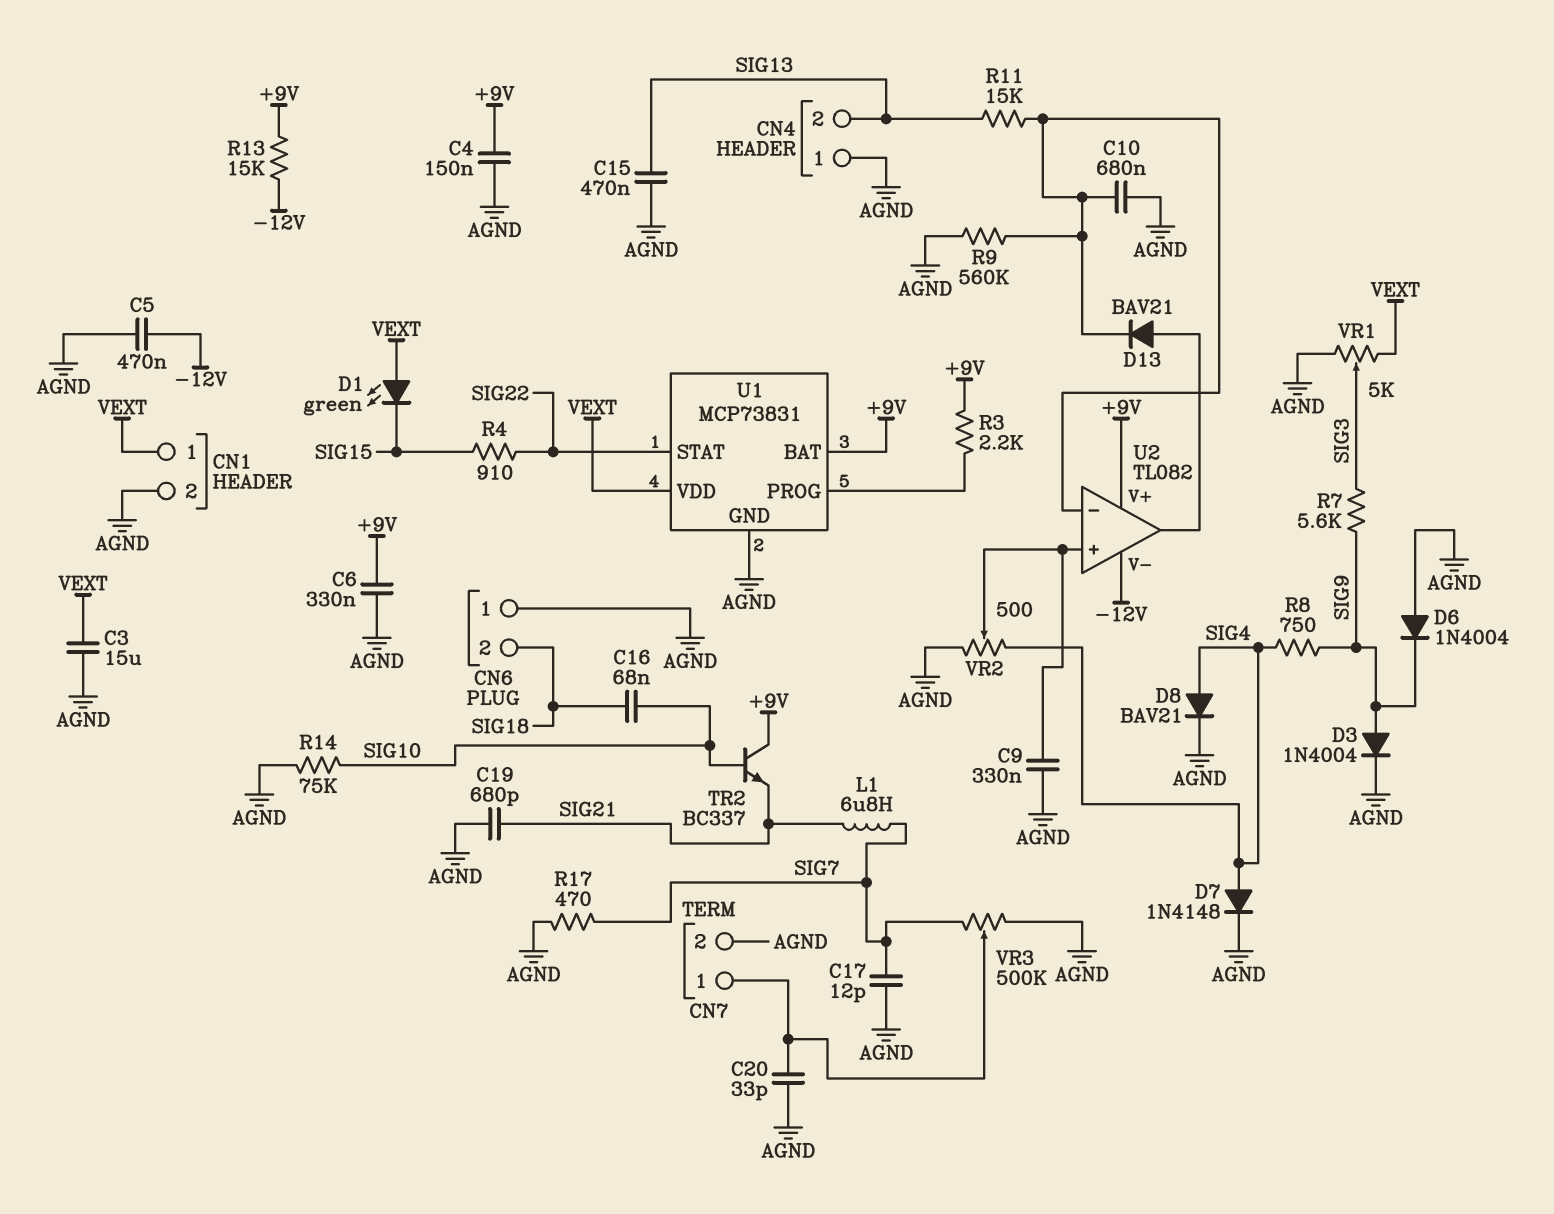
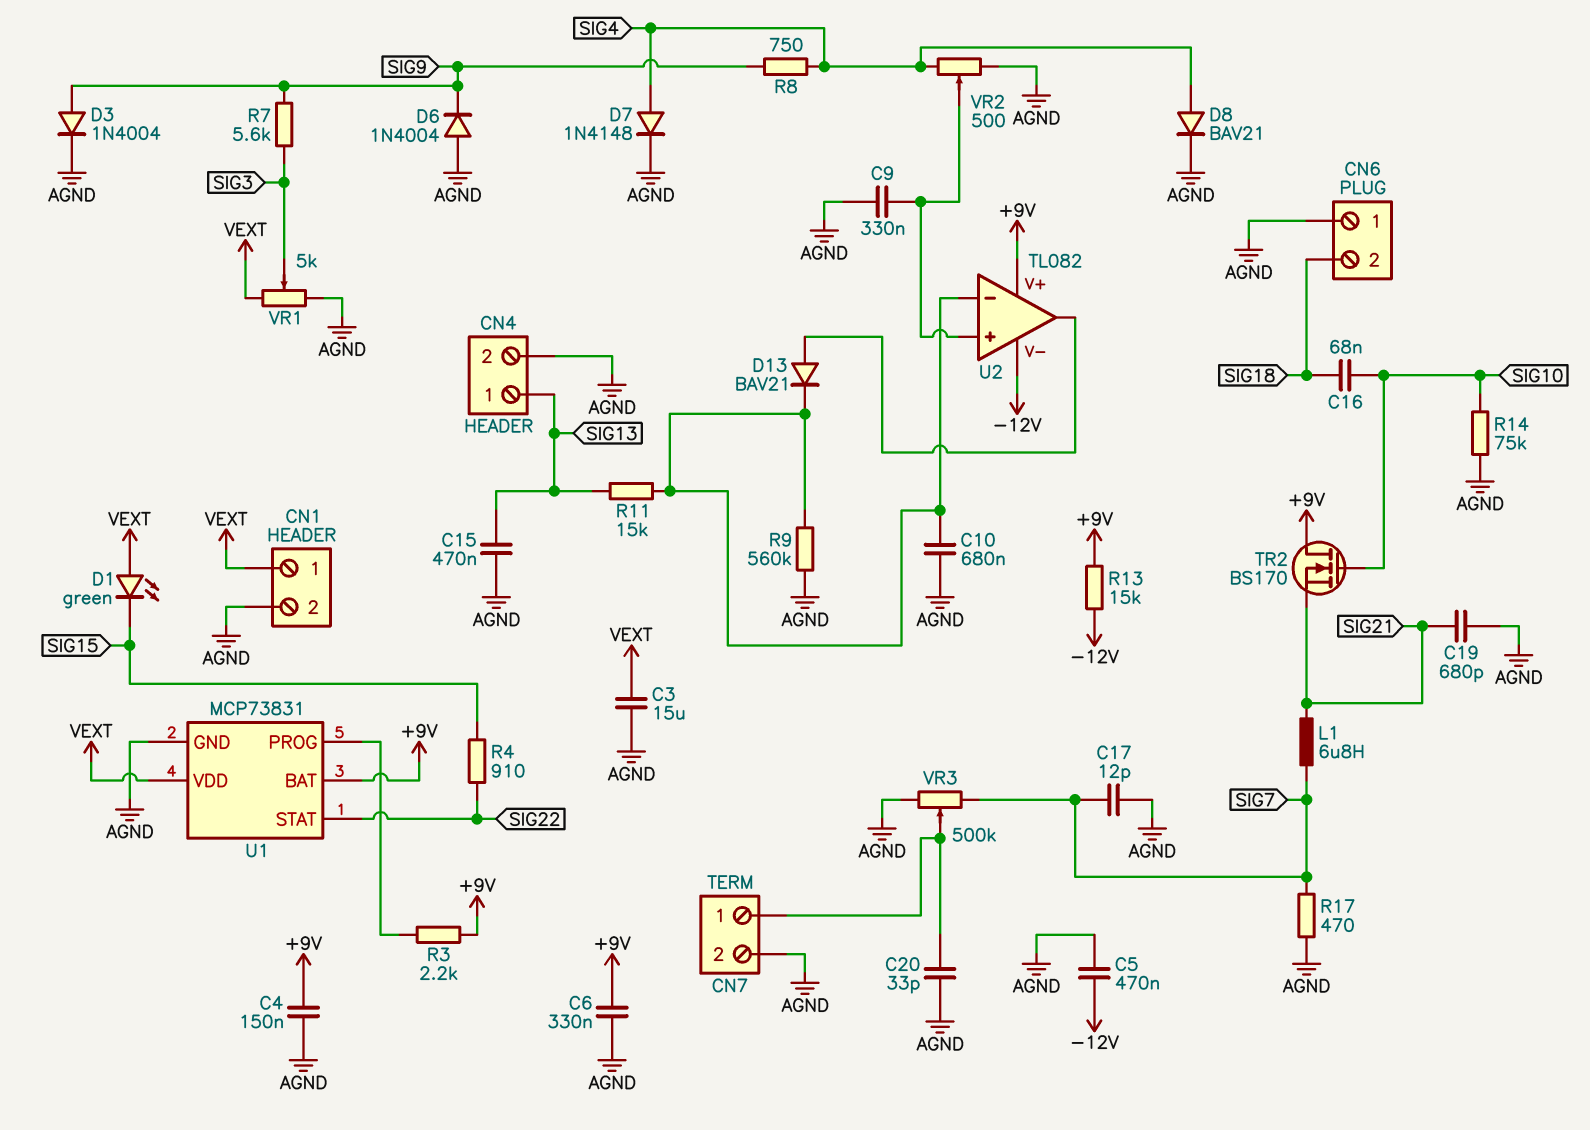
CN4 pin 1: AGND -> SIG13
CN4 pin 2: SIG13 -> AGND
TR2: NPN BC337 (B SIG10, C +9V, E SIG21) -> NMOS BS170 (G SIG10, D +9V, S SIG21)

